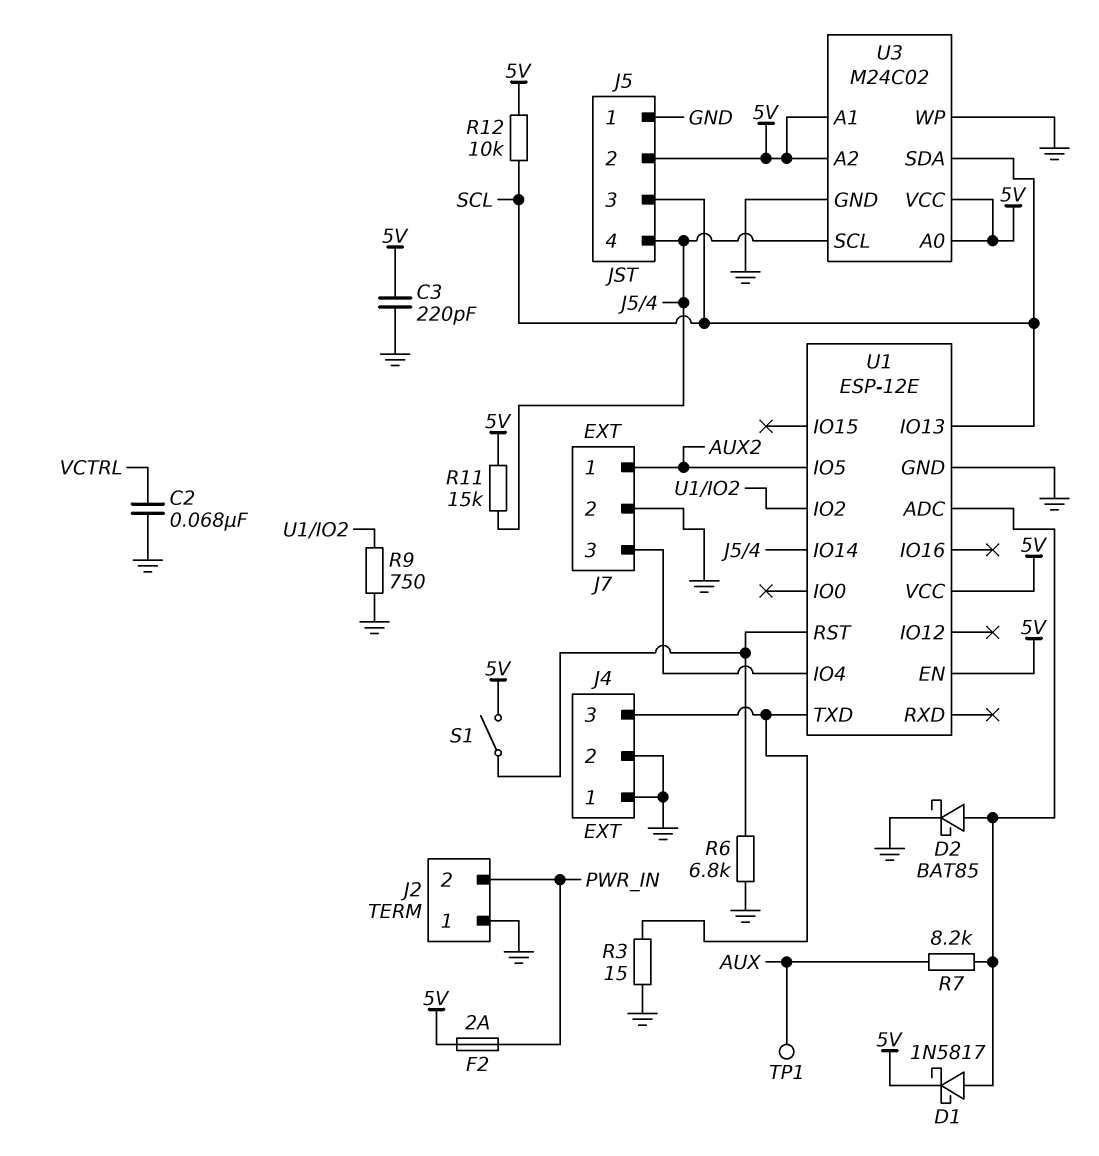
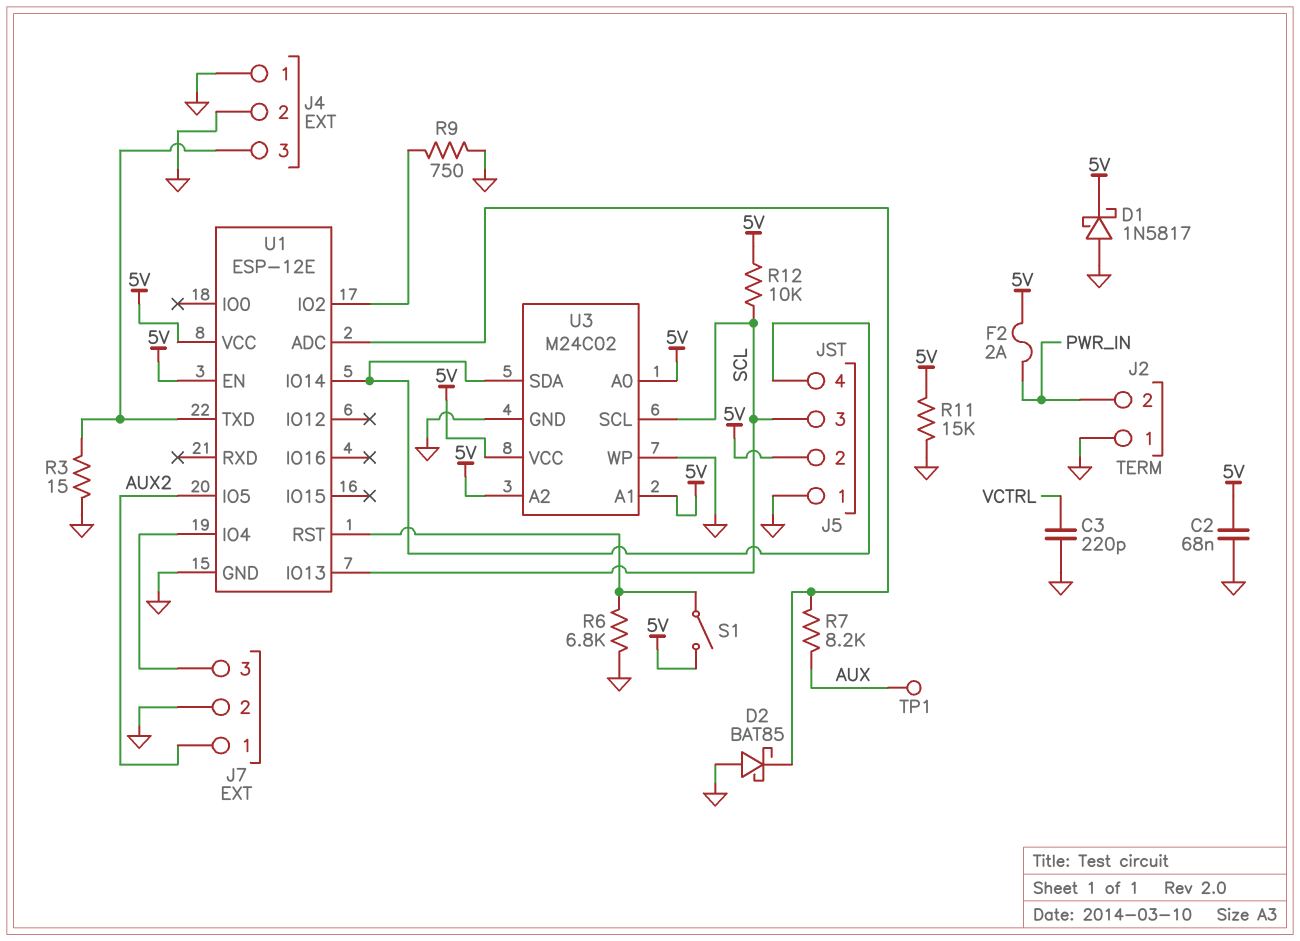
C2: 68nF (GND, VCTRL) -> 68nF (5V, GND)
C3: 220pF (5V, GND) -> 220pF (GND, VCTRL)
D1: schottky 1N5817 (A U1/ADC, K 5V) -> schottky 1N5817 (A GND, K 5V)
D2: schottky BAT85 (A U1/ADC, K GND) -> schottky BAT85 (A GND, K U1/ADC)
R11: 15k (5V, J5/4) -> 15k (5V, GND)
U3 pin SCL: J5/4 -> SCL
U3 pin SDA: SCL -> J5/4

